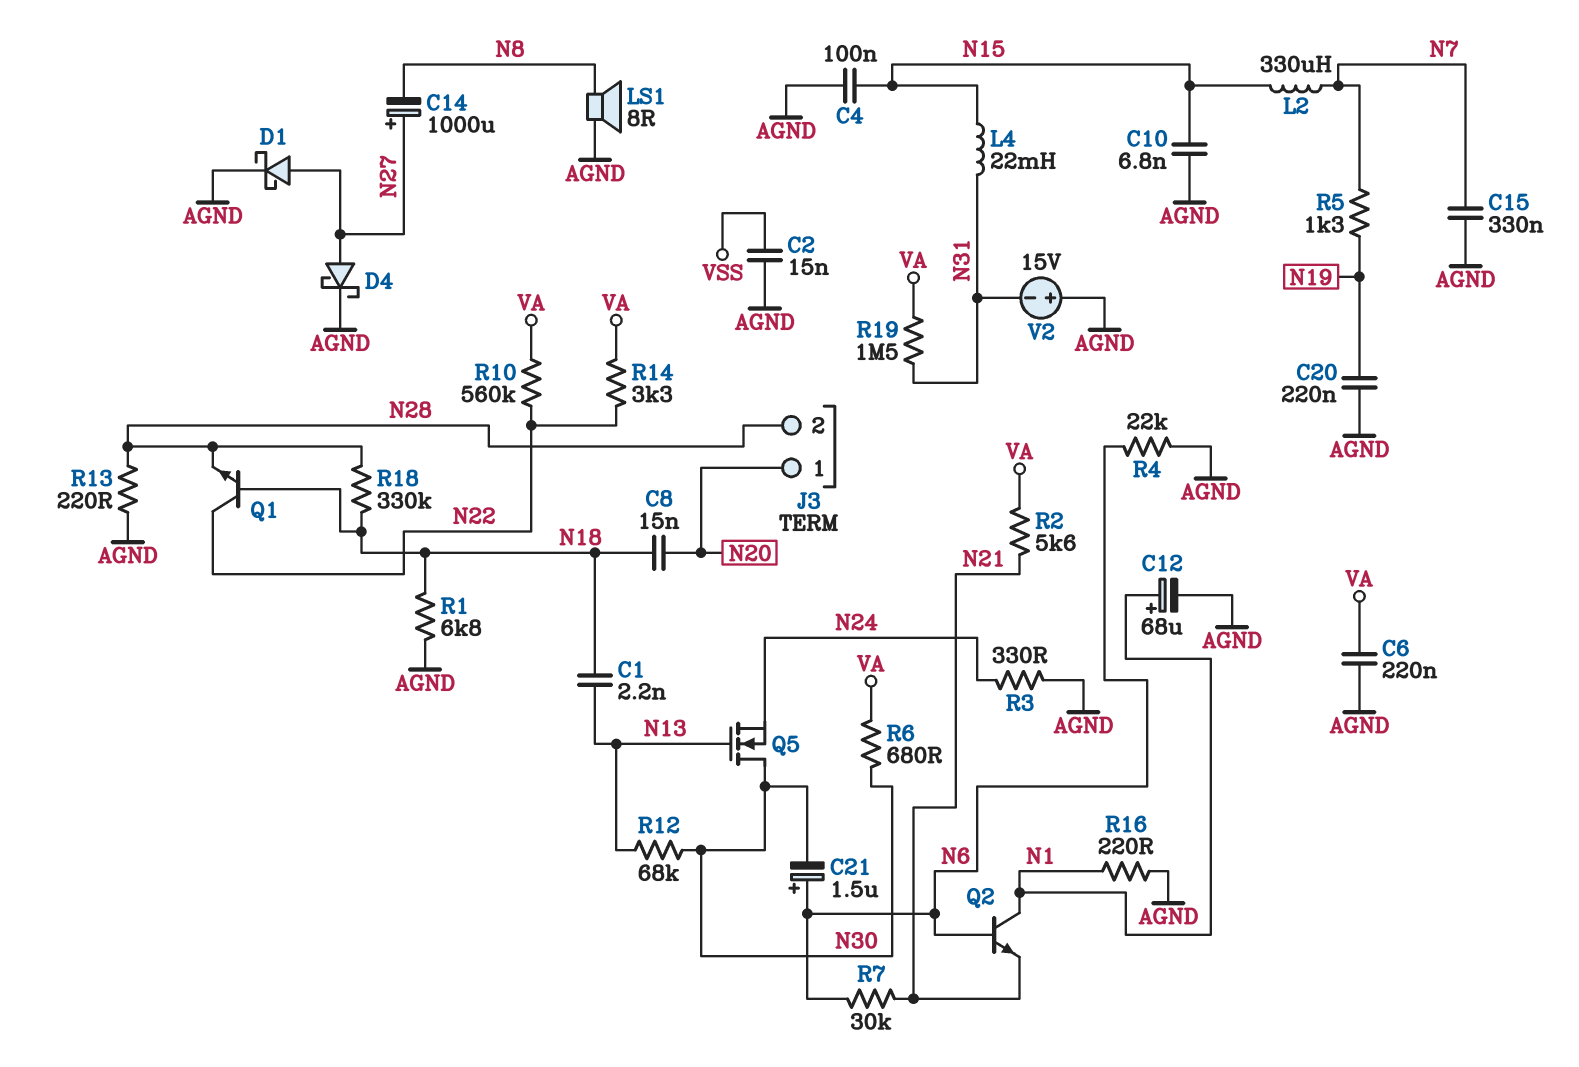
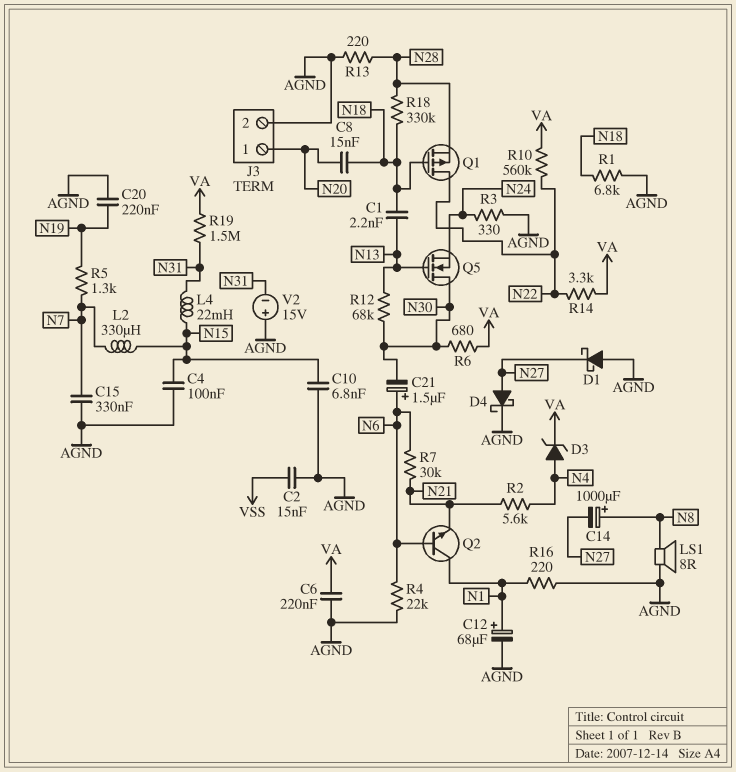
C14: 1000uF (plus N27, minus N8) -> 1000uF (plus N8, minus N27)
D1: schottky (A N27, K AGND) -> schottky (A AGND, K N27)
D3: none -> zener (A N4, K VA)
J3 pin 2: N28 -> AGND
Q1: NPN (B N18, C N22, E N28) -> PMOS (G N18, D N22, S N28)
R2: 5.6k (N21, VA) -> 5.6k (N4, N21)

